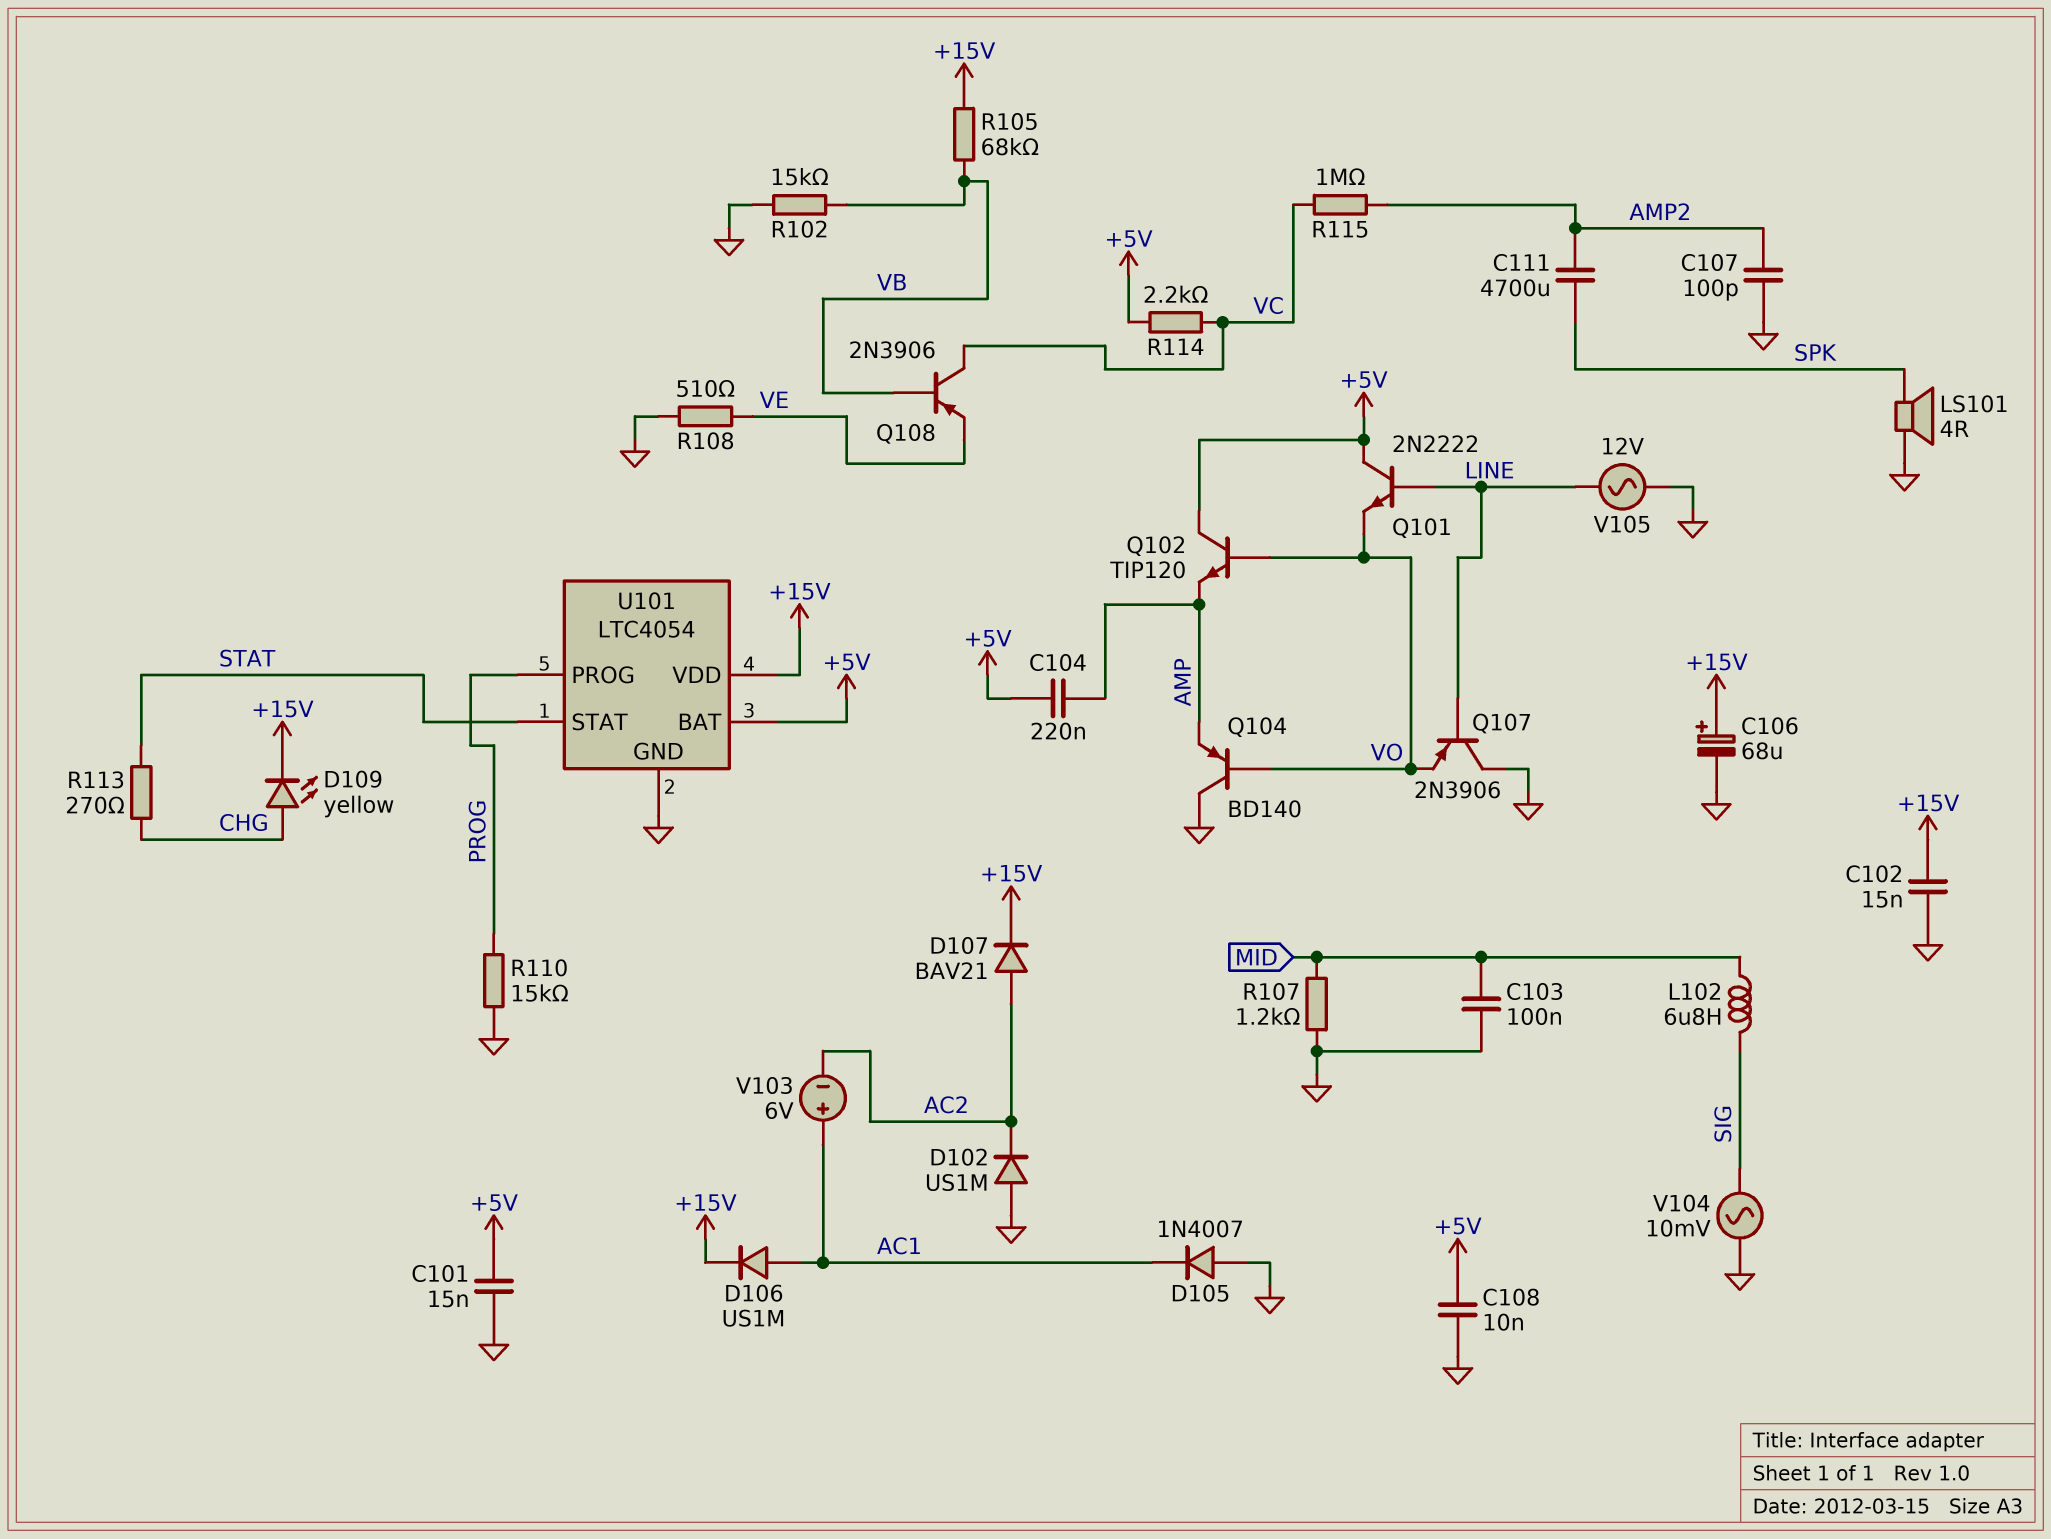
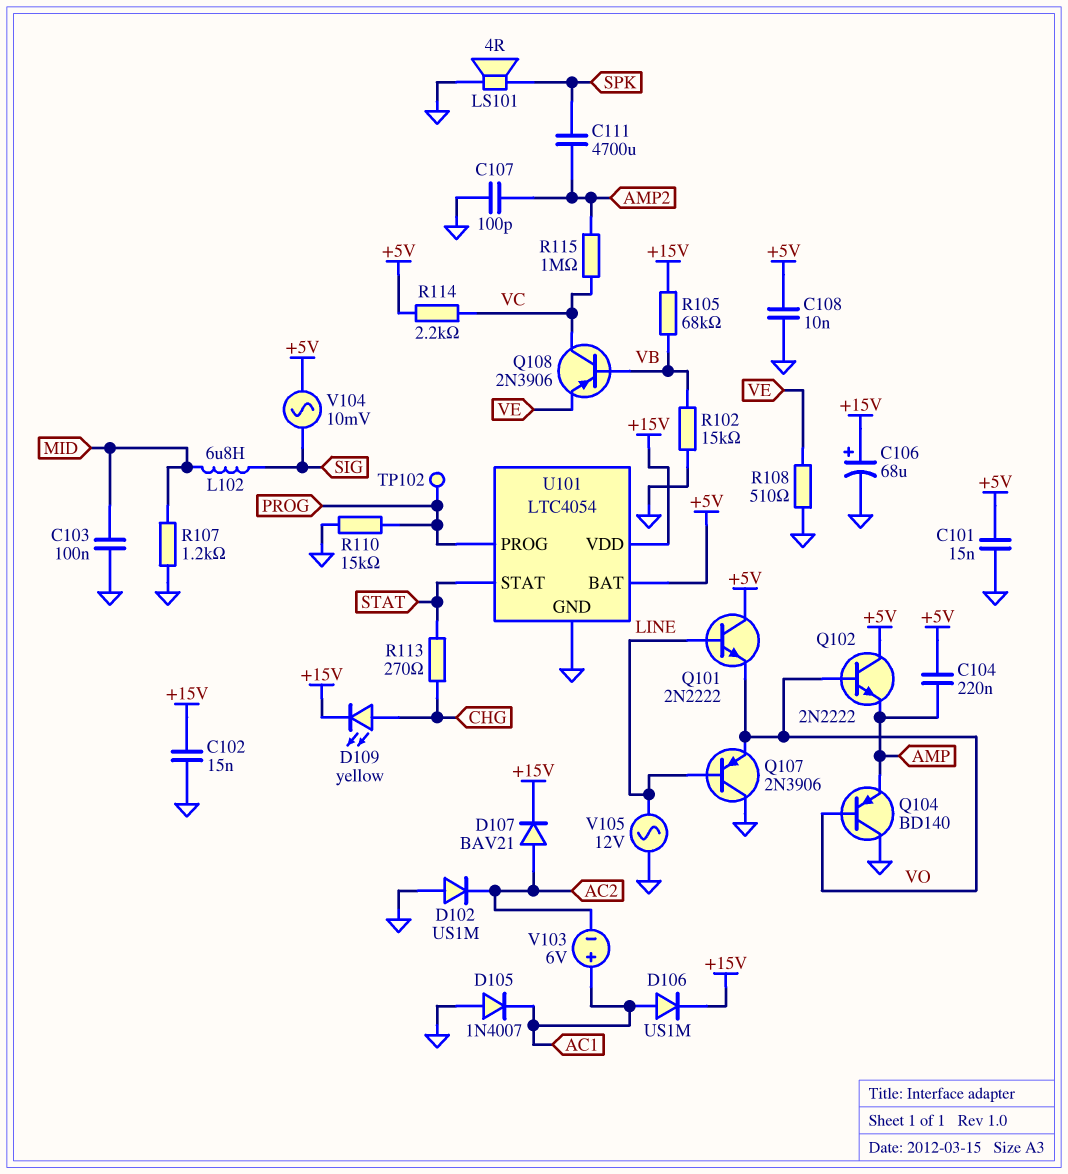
Q102: NPN TIP120 (B VO, C +5V, E AMP) -> NPN 2N2222 (B VO, C +5V, E AMP)
TP102: none -> test point (PROG)
V104: AC 10mV (GND, SIG) -> AC 10mV (+5V, SIG)

